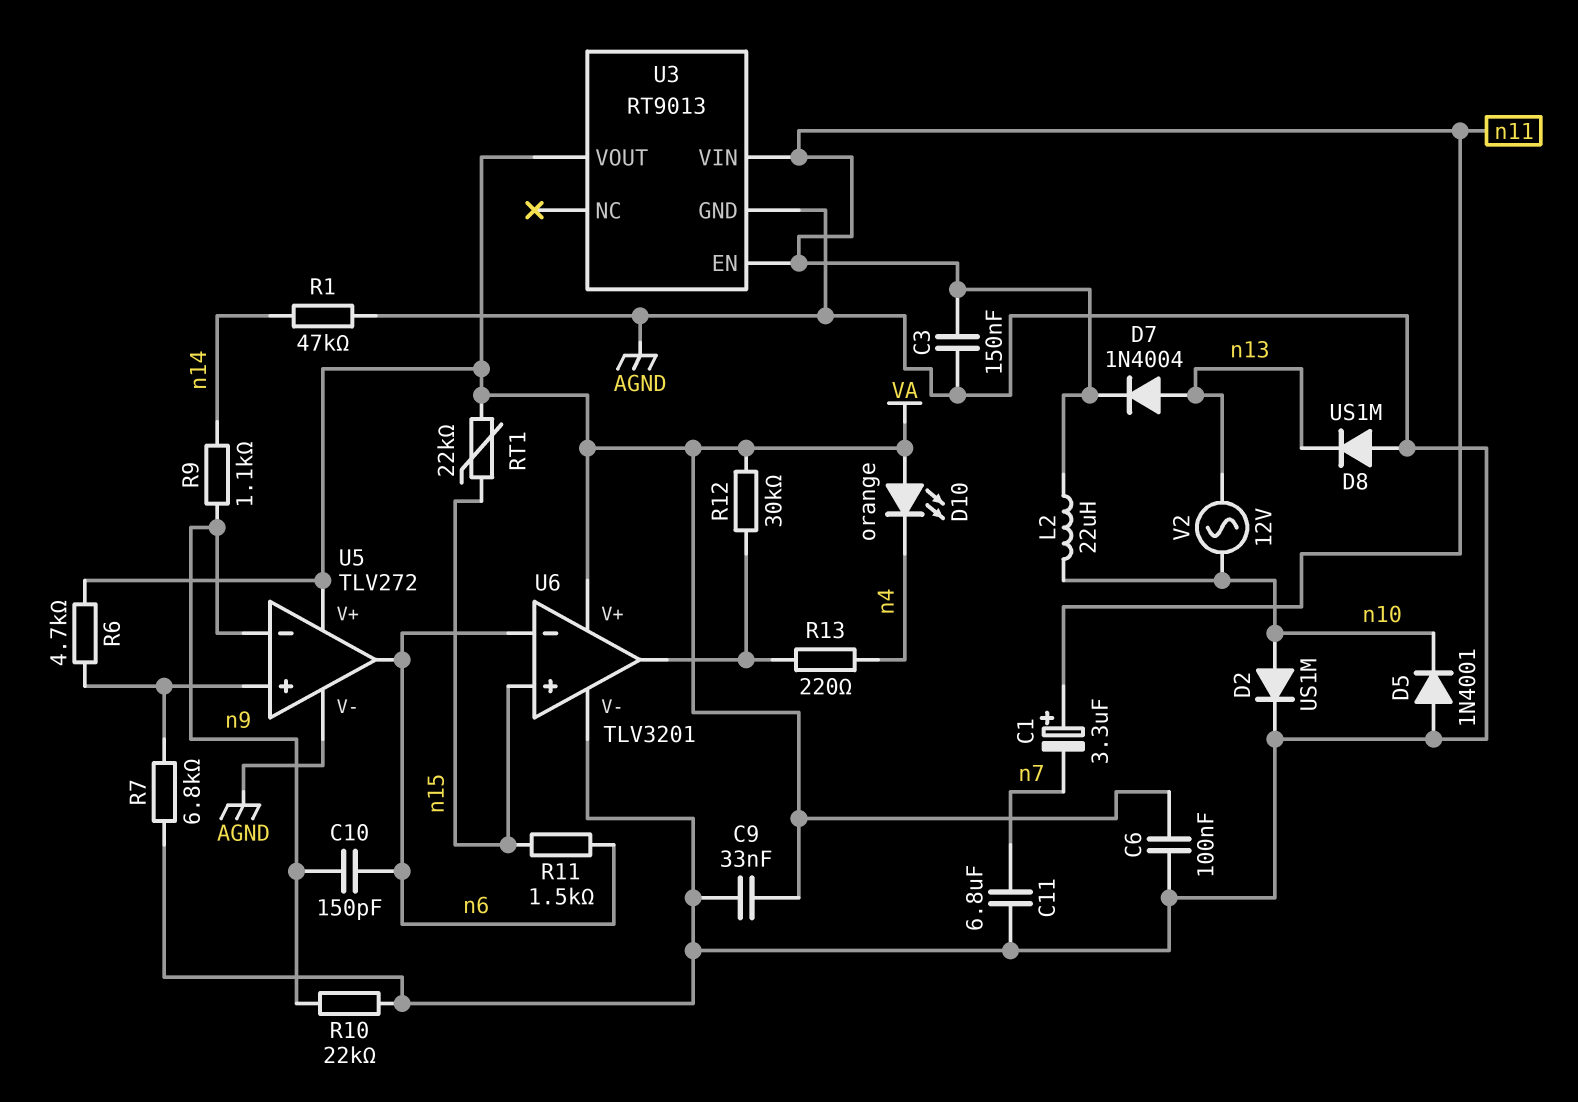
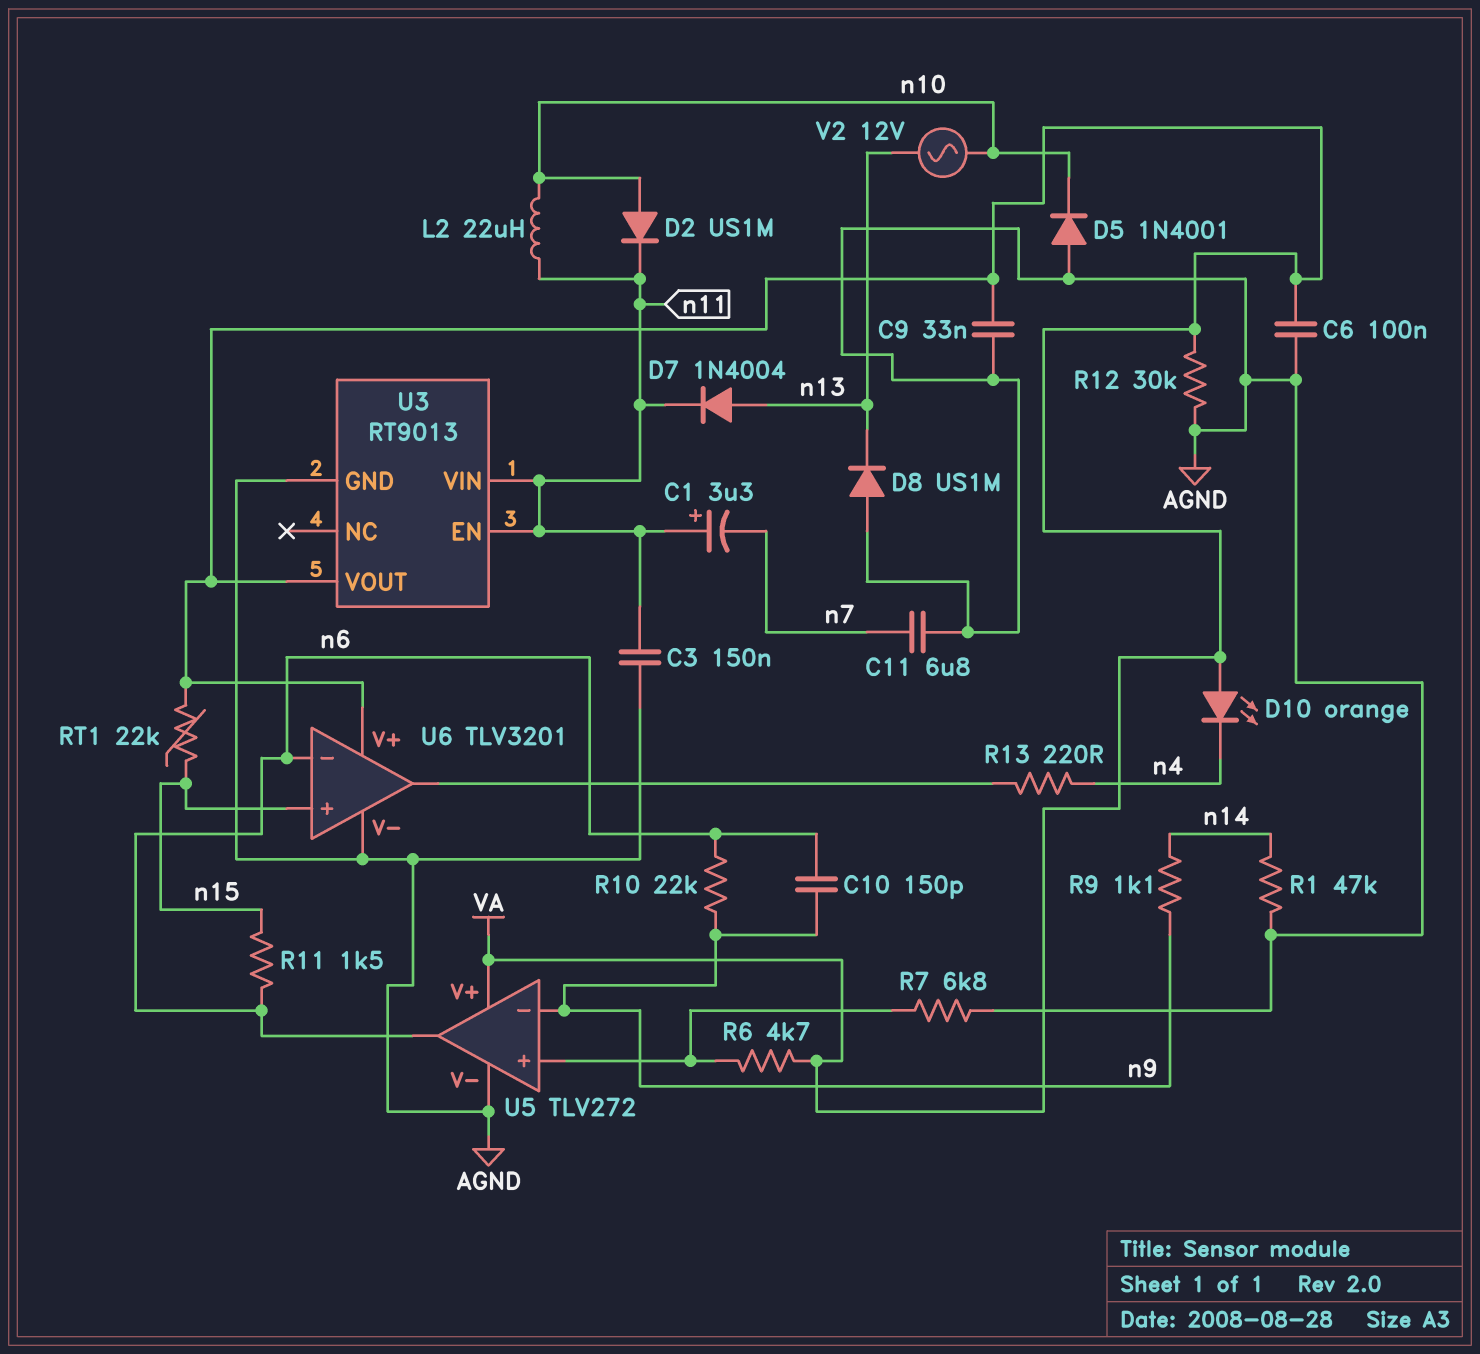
D2: diode US1M (A n10, K AGND) -> diode US1M (A n10, K n11)
R10: 22k (AGND, n9) -> 22k (n6, n9)
R12: 30k (U6/out, VA) -> 30k (AGND, VA)

